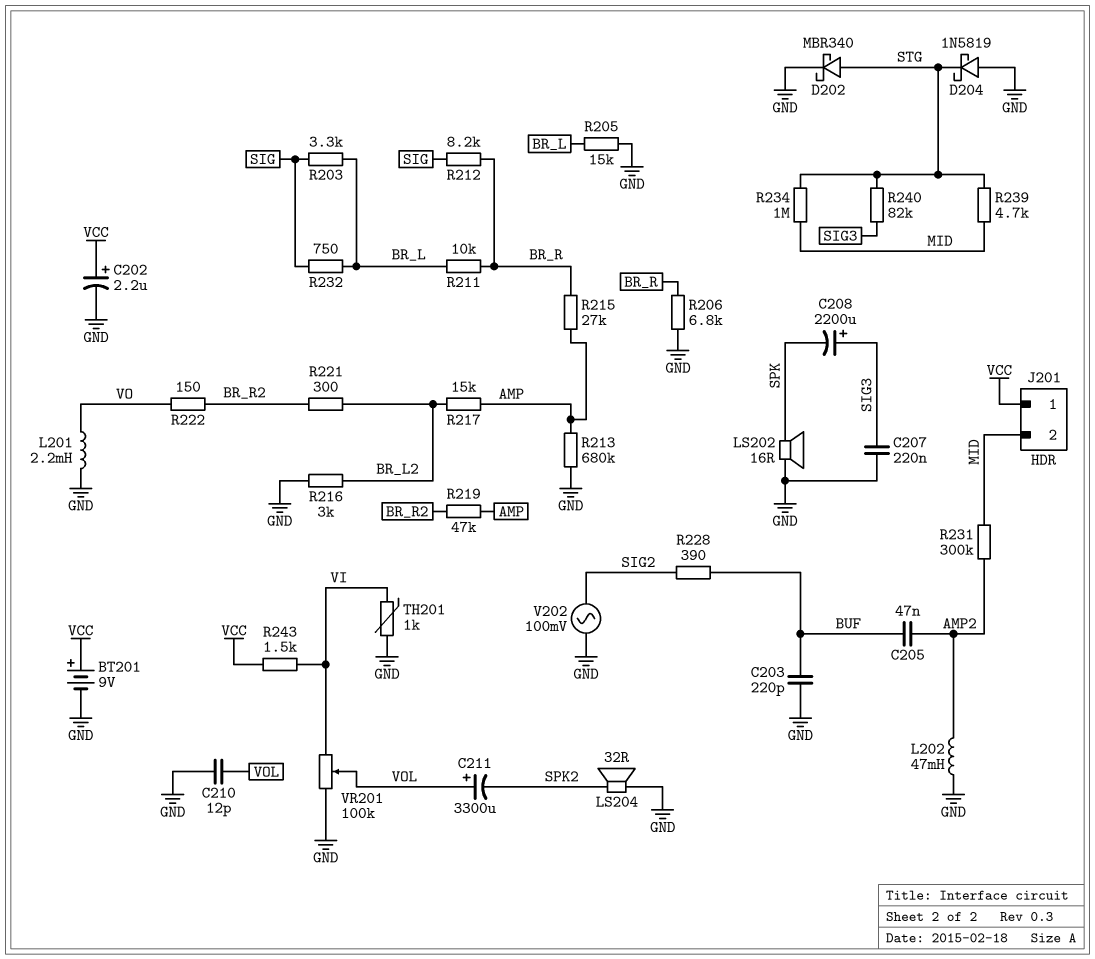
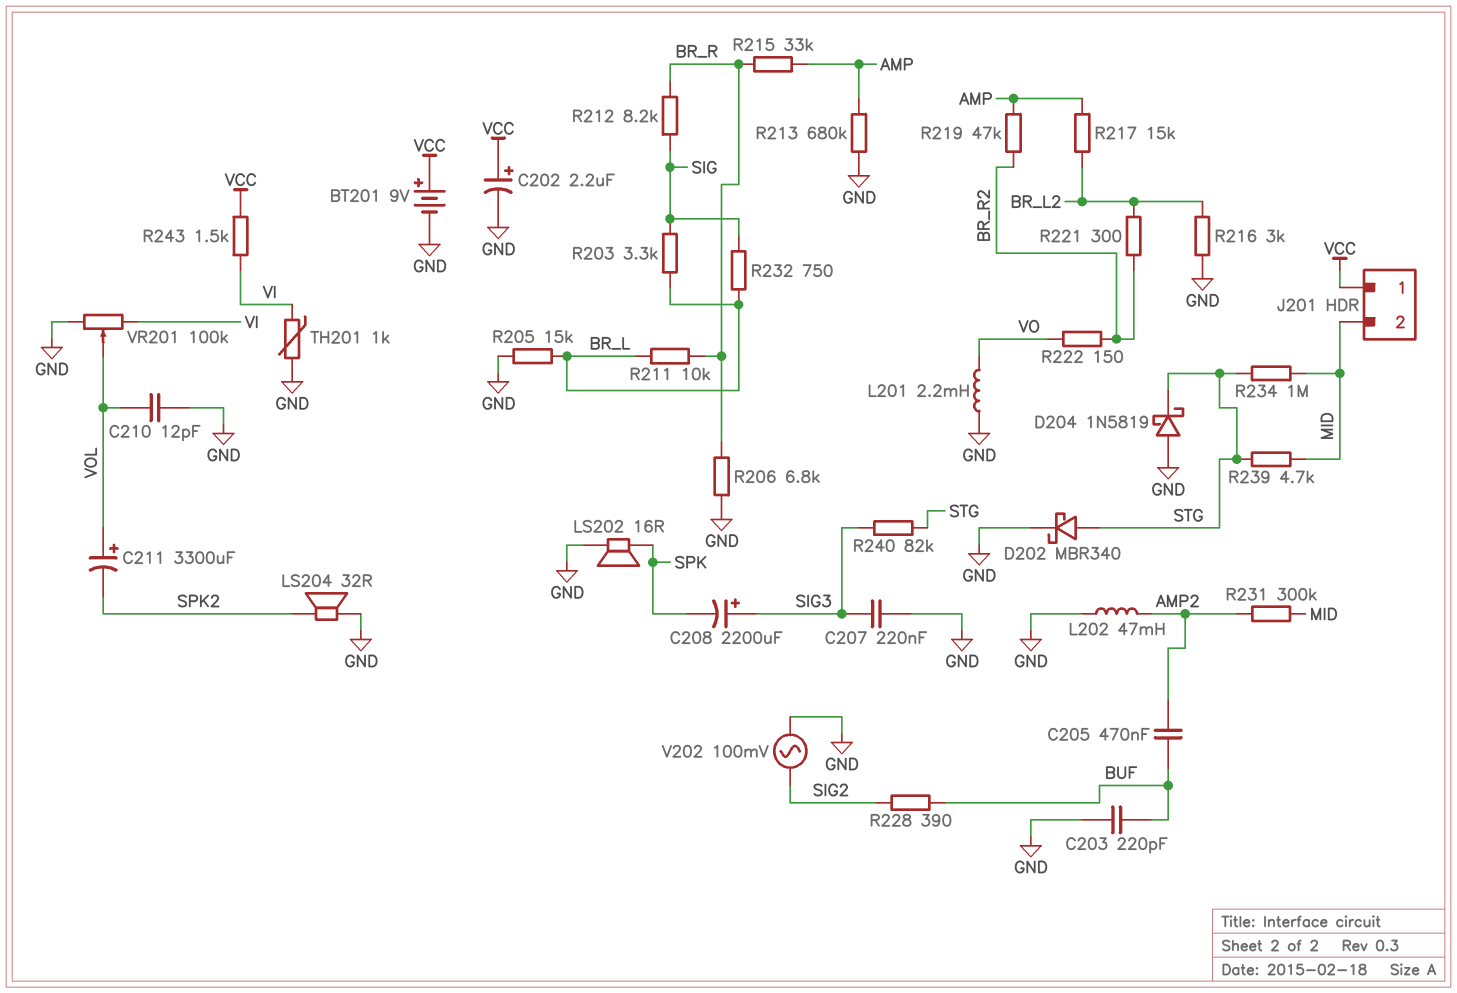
C205: 47nF (AMP2, BUF) -> 470nF (AMP2, BUF)
R215: 27k (AMP, BR_R) -> 33k (AMP, BR_R)

